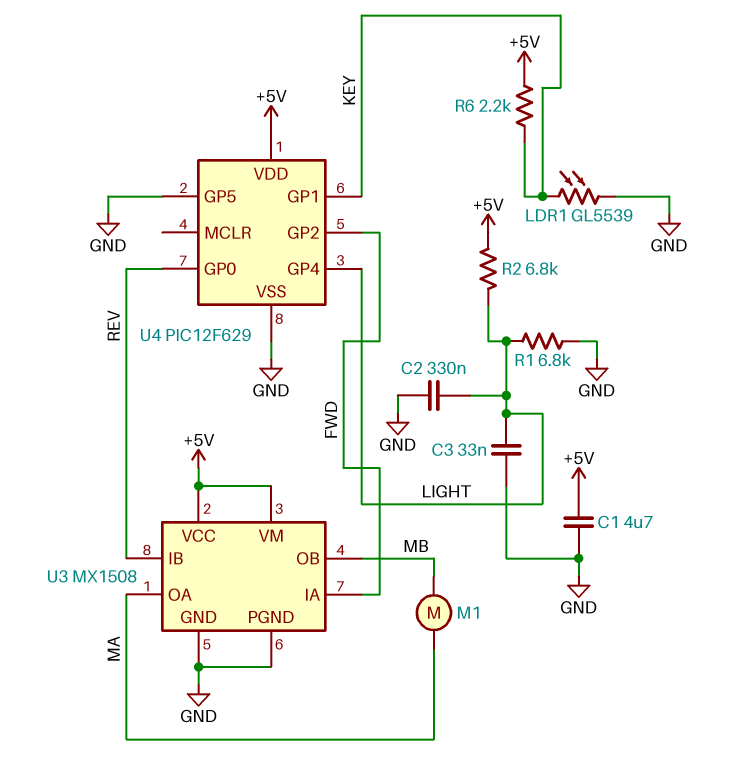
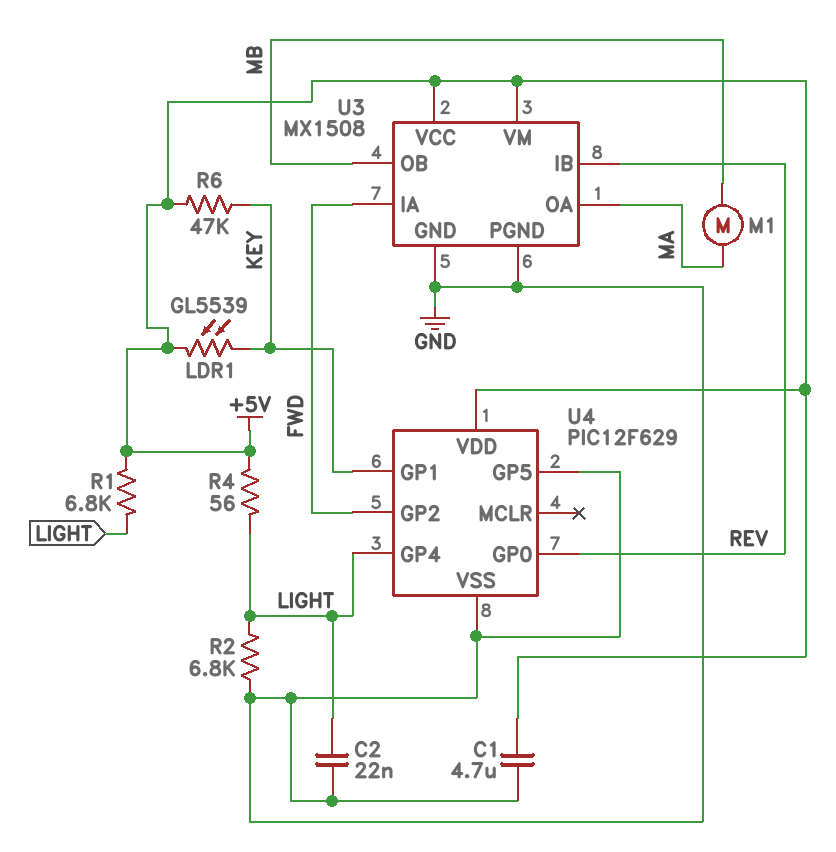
C2: 330nF (GND, LIGHT) -> 22nF (GND, LIGHT)
C3: 33nF (GND, LIGHT) -> none
LDR1: GL5539 (GND, KEY) -> GL5539 (+5V, KEY)
R1: 6.8k (GND, LIGHT) -> 6.8k (+5V, LIGHT)
R2: 6.8k (+5V, LIGHT) -> 6.8k (GND, LIGHT)
R4: none -> 56 (+5V, LIGHT)
R6: 2.2k (+5V, KEY) -> 47k (+5V, KEY)

